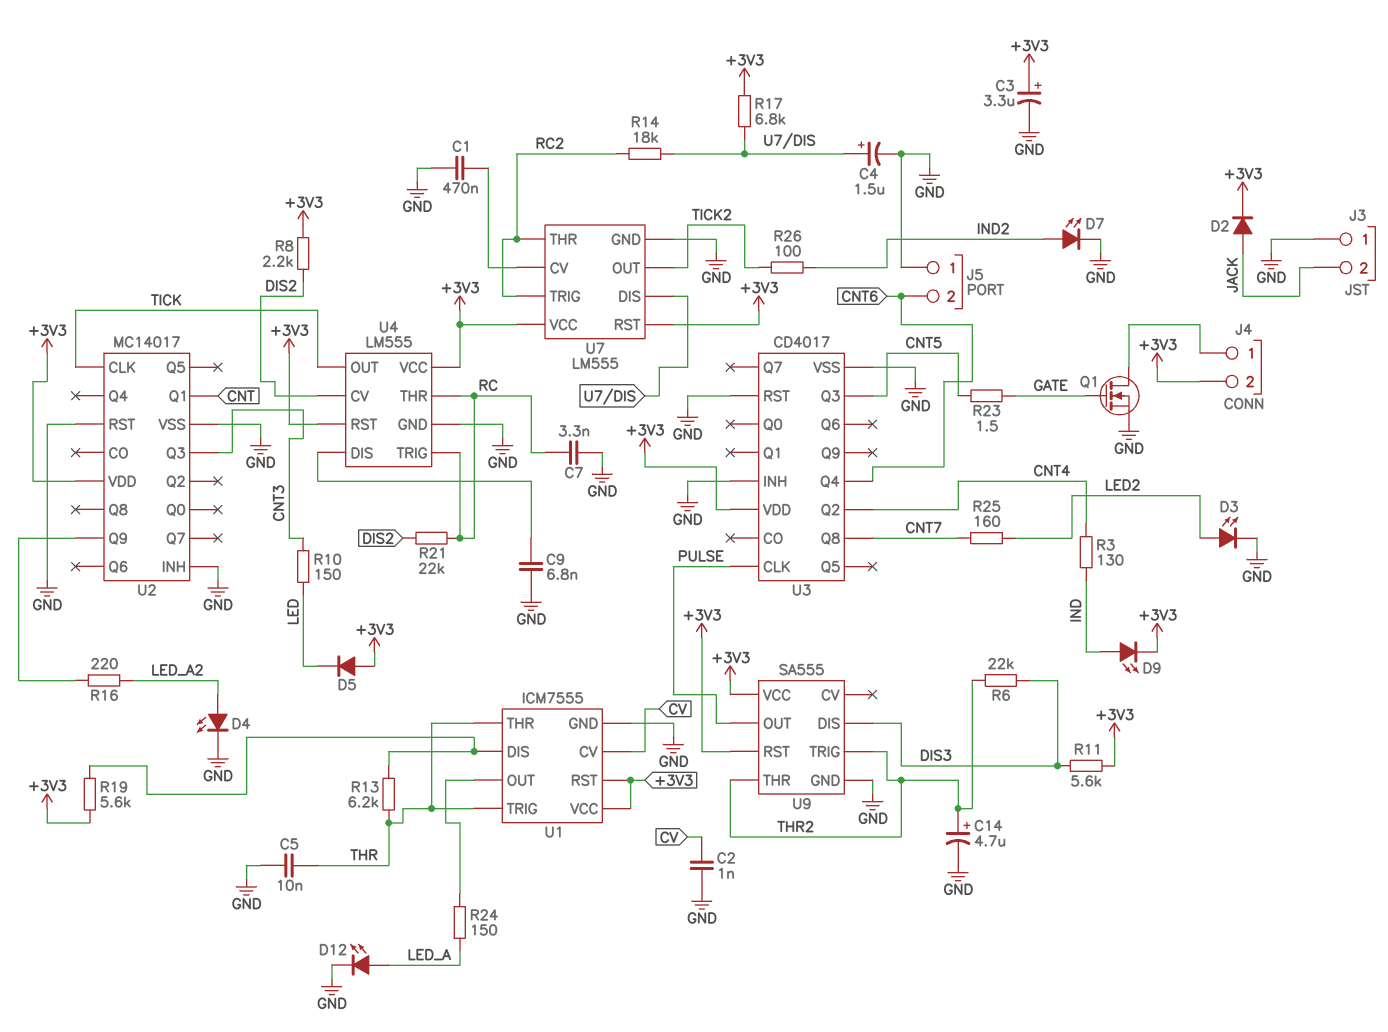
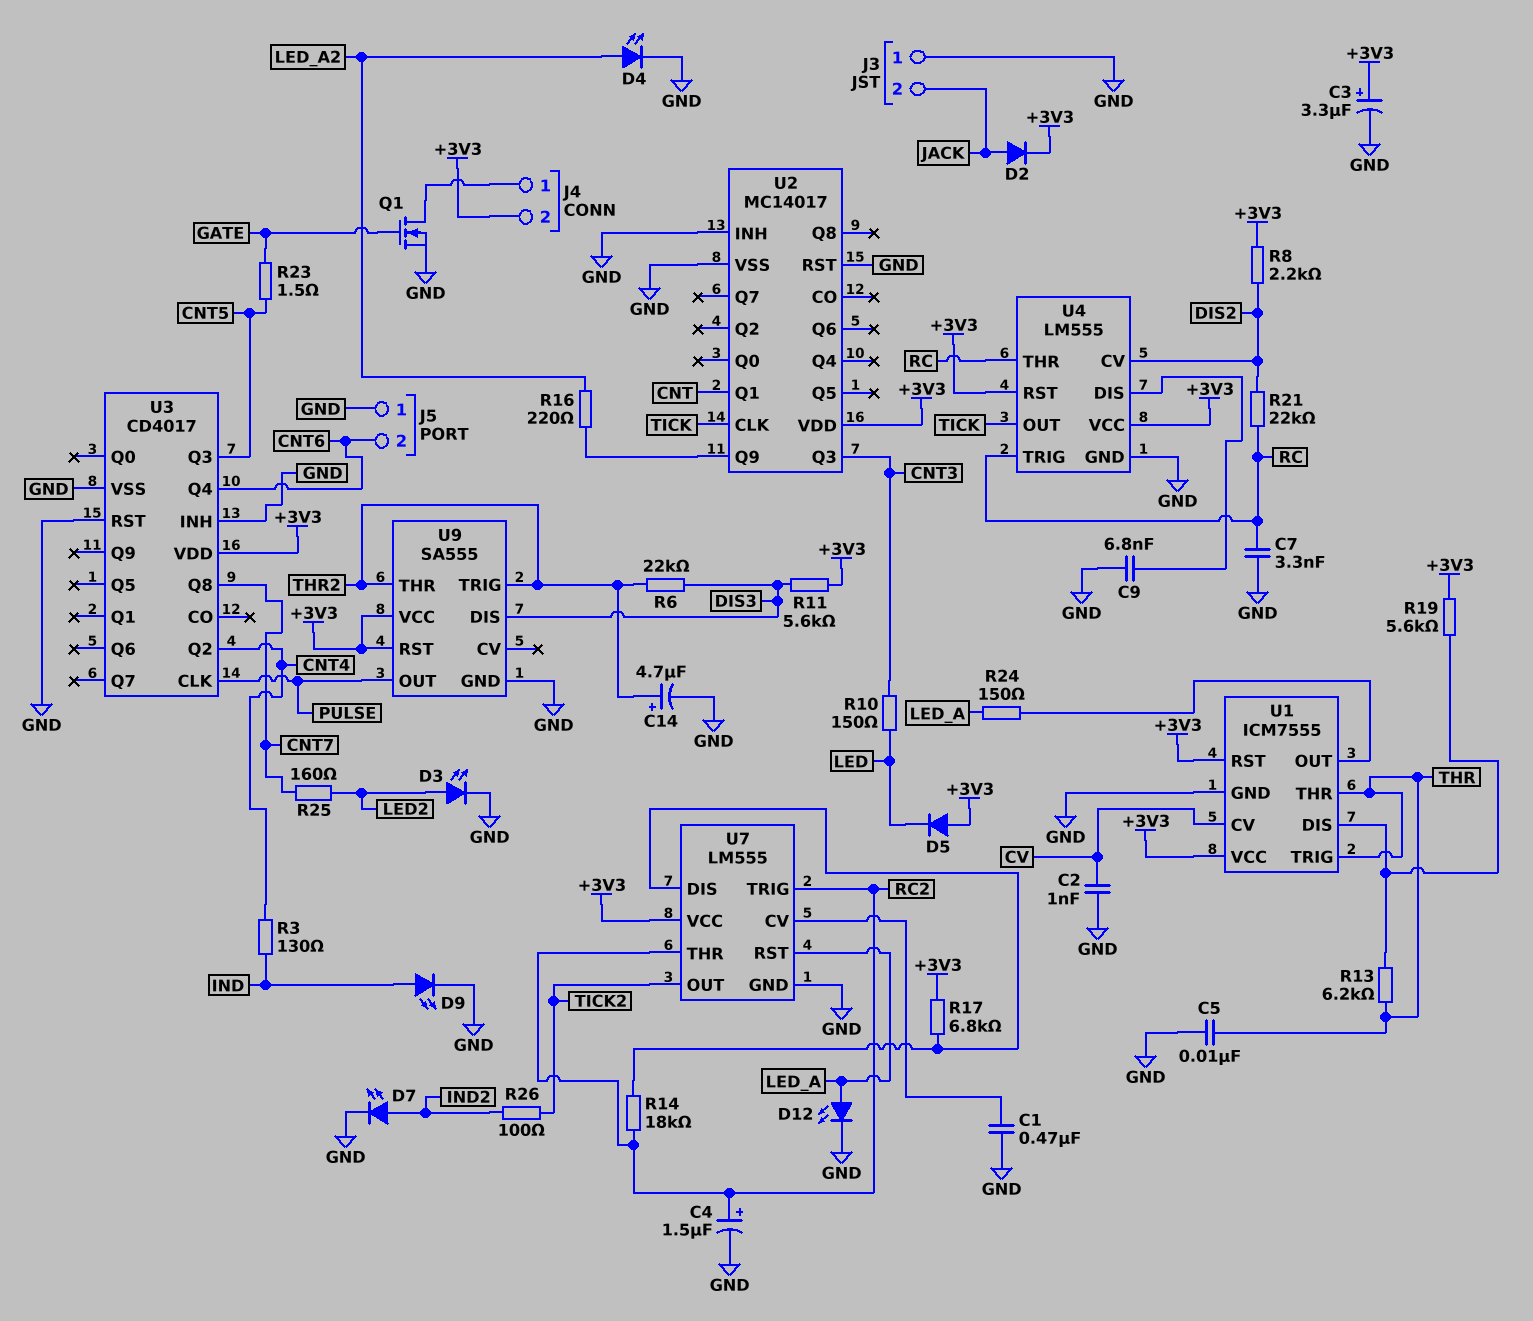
C4: 1.5uF (plus U7/DIS, minus GND) -> 1.5uF (plus RC2, minus GND)
D9: LED (A IND, K +3V3) -> LED (A IND, K GND)
U7 pin RST: +3V3 -> LED_A

